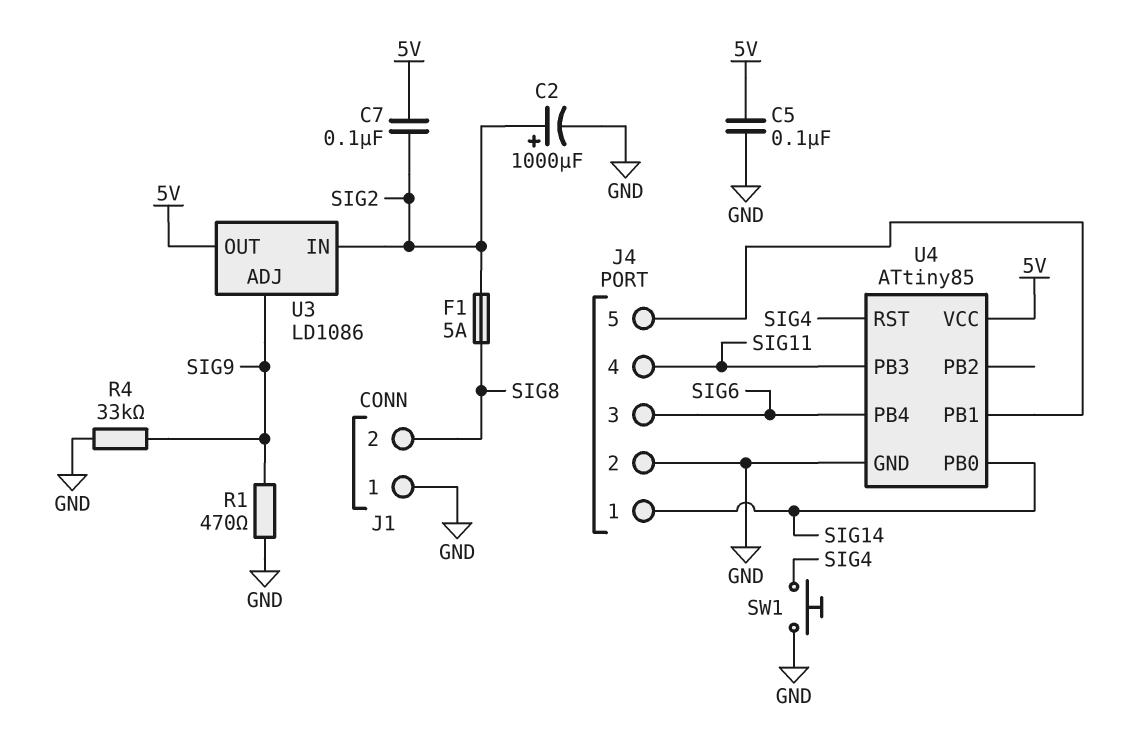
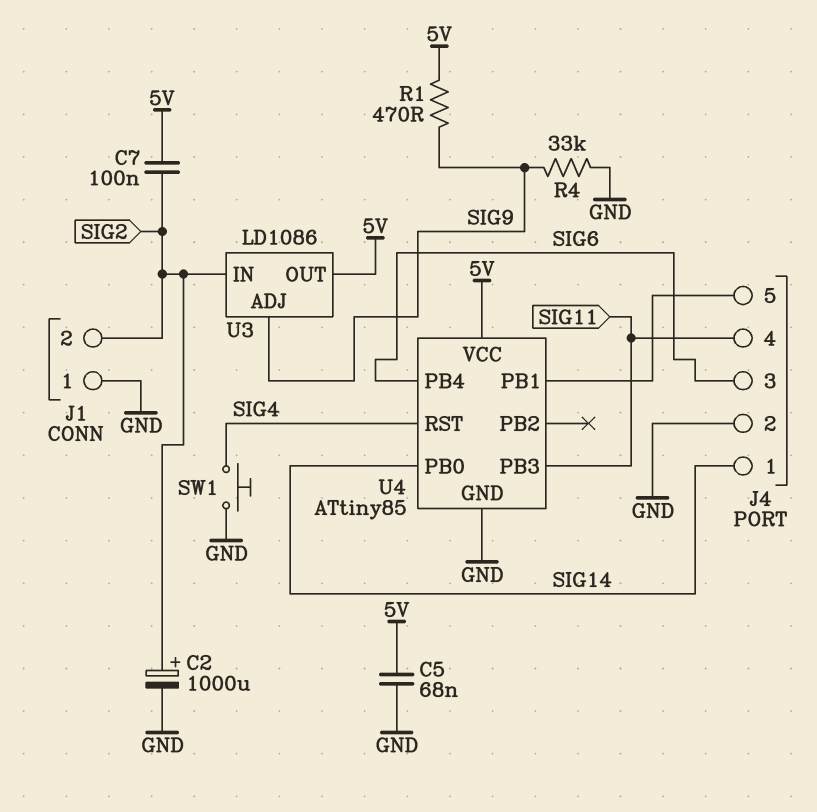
C5: 100nF (5V, GND) -> 68nF (5V, GND)
F1: 5A (SIG2, SIG8) -> none
J1 pin 2: SIG8 -> SIG2
R1: 470 (GND, SIG9) -> 470 (5V, SIG9)

